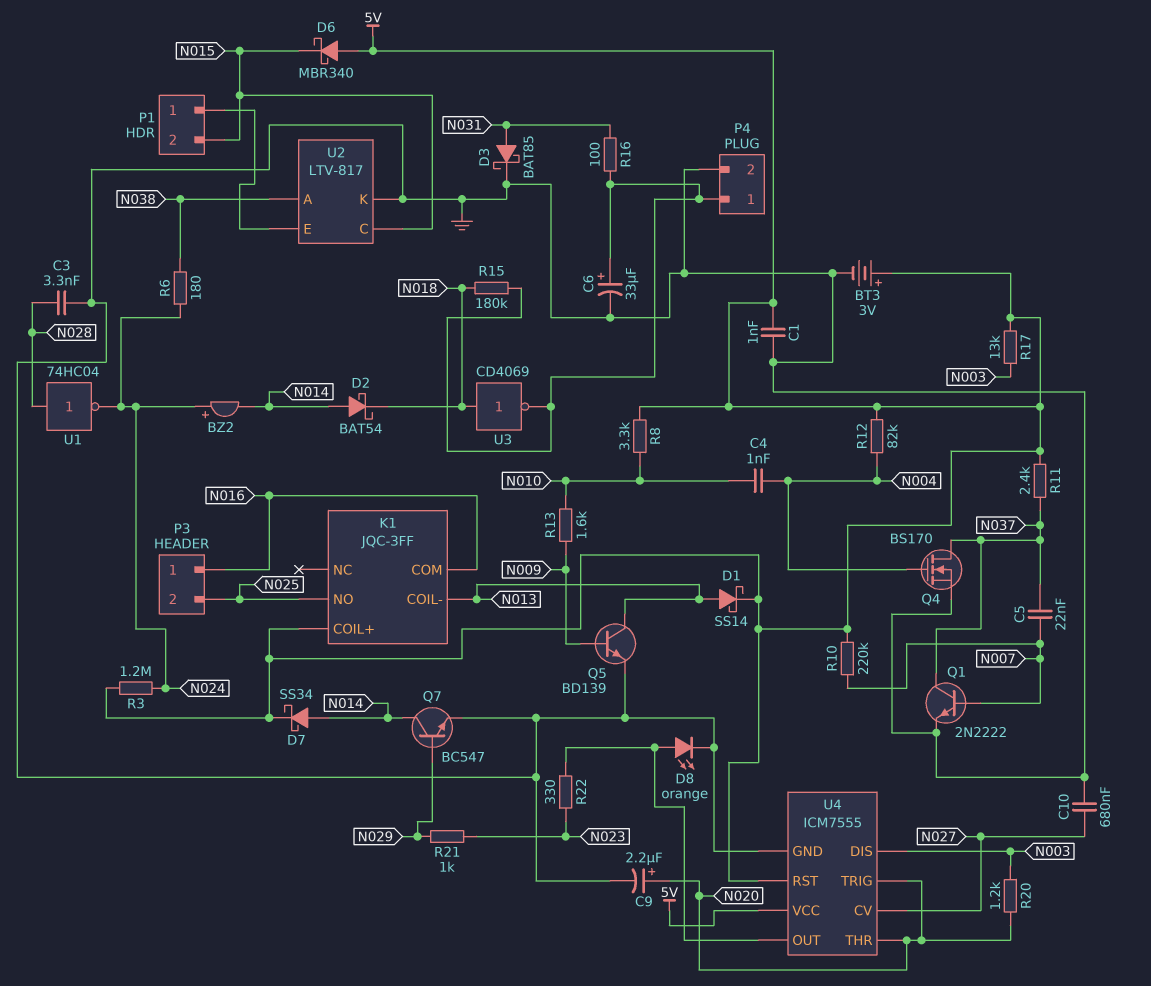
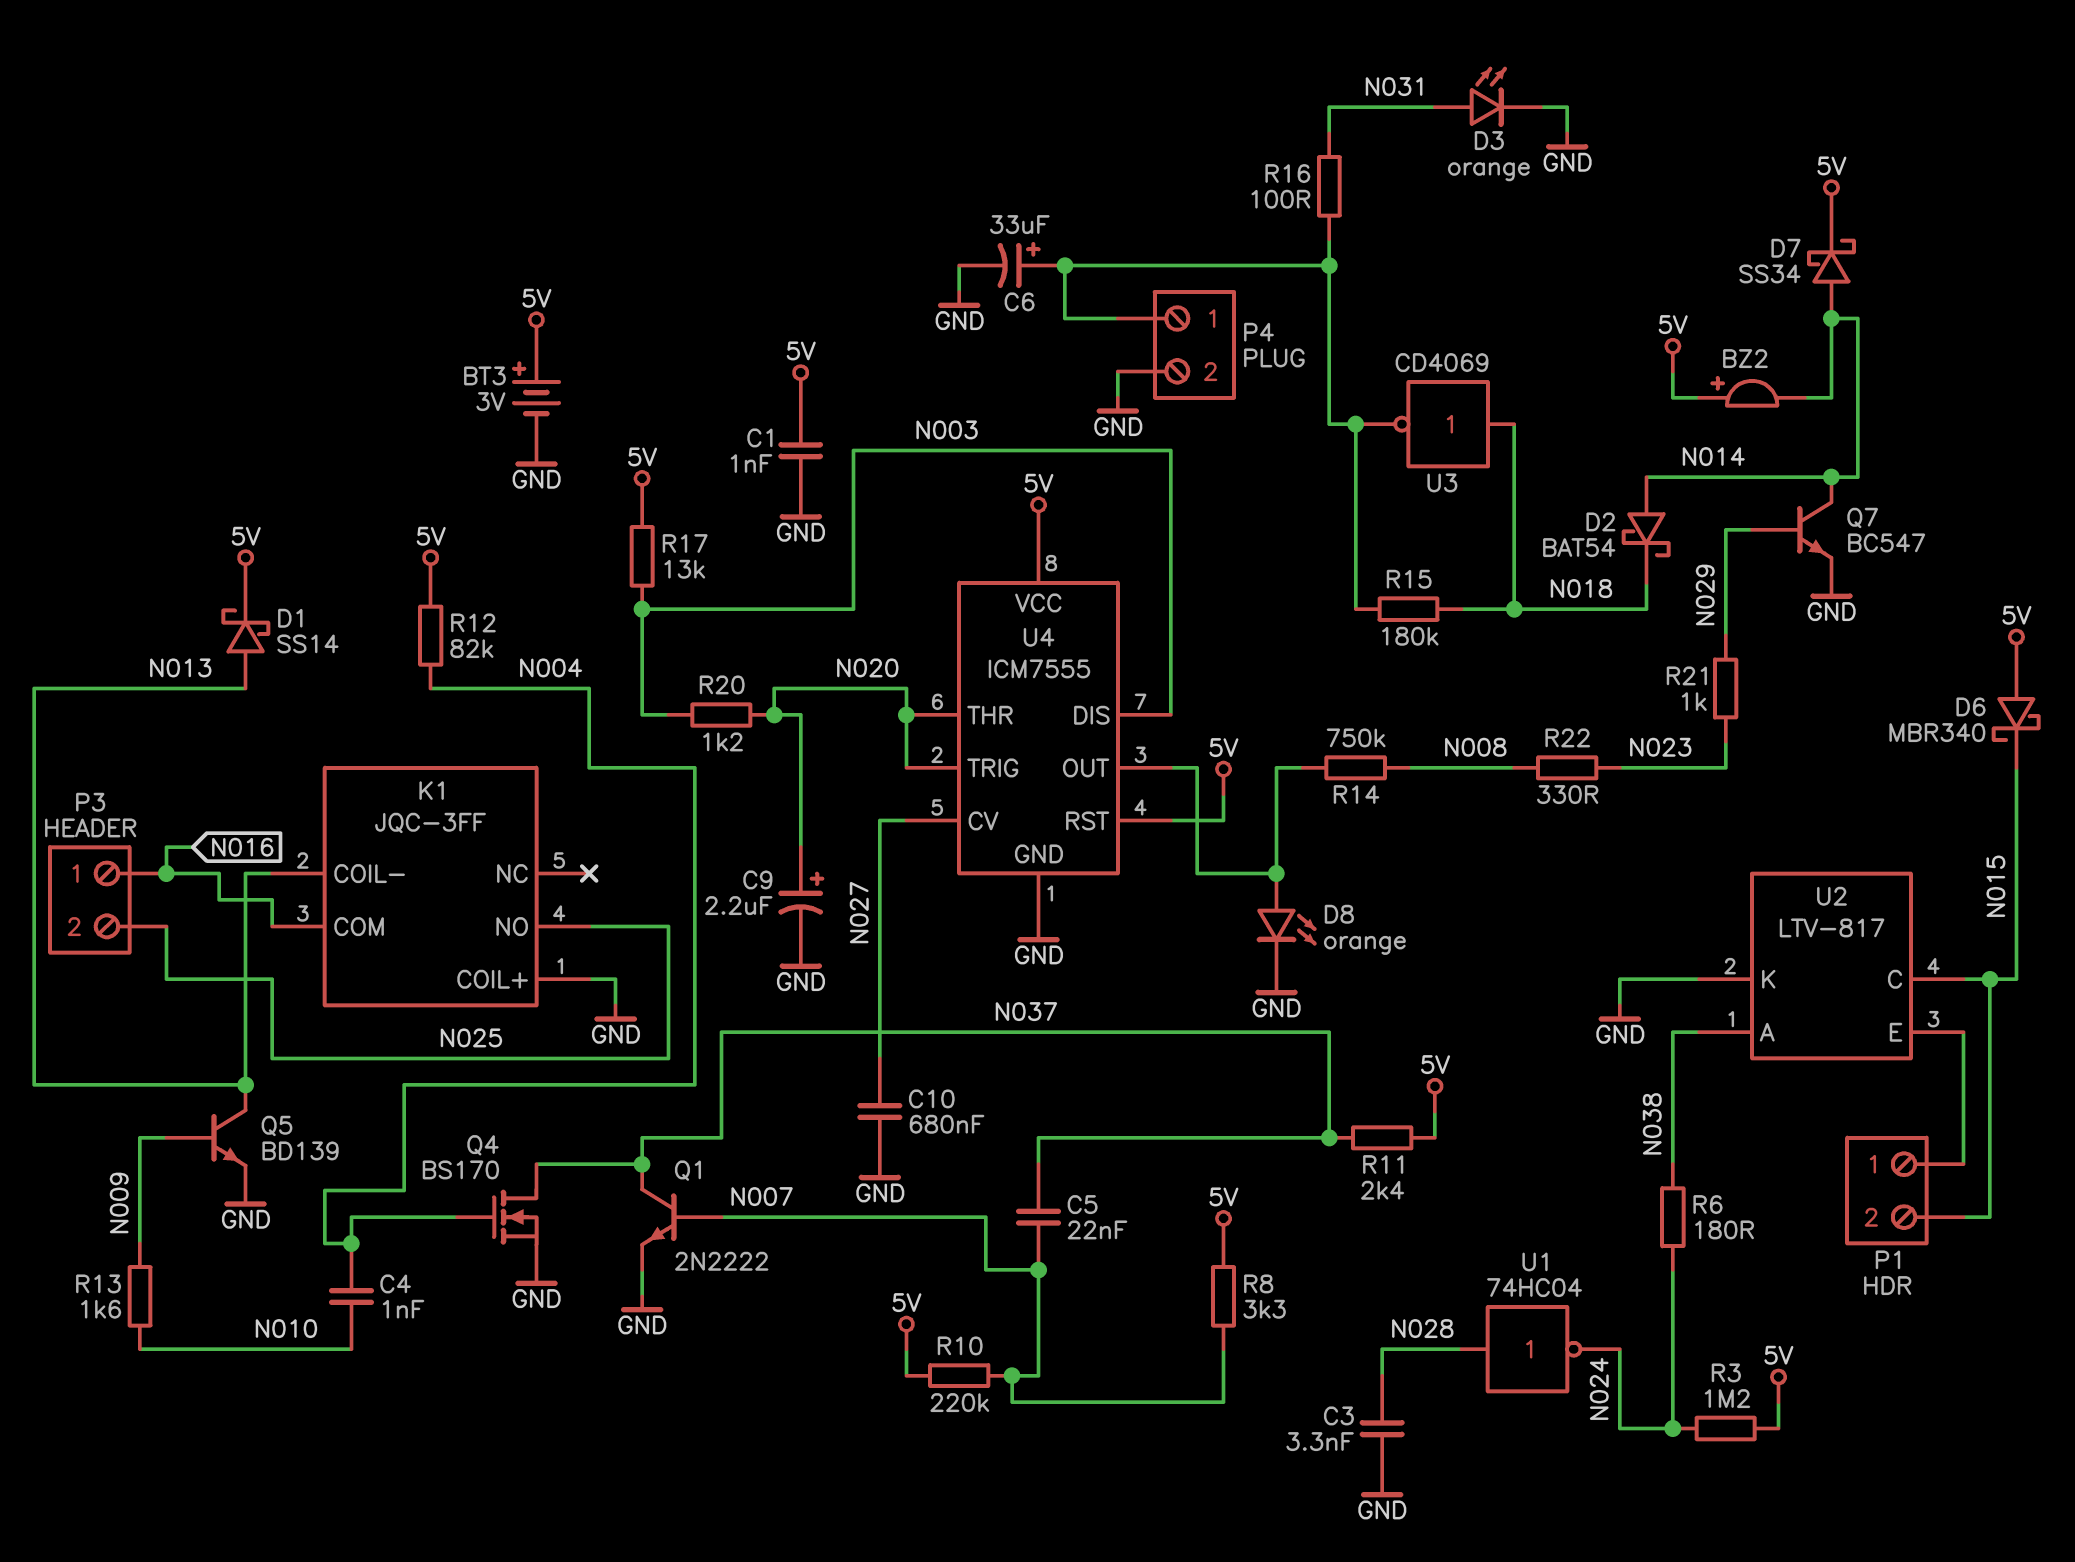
BZ2: buzzer (plus N024, minus N014) -> buzzer (plus 5V, minus N014)
D3: schottky BAT85 (A N031, K GND) -> LED orange (A N031, K GND)
K1 pin COIL+: 5V -> GND
R8: 3.3k (5V, N010) -> 3.3k (5V, N007)
R14: none -> 750k (N008, U4/OUT)
R22: 330 (N023, U4/OUT) -> 330 (N008, N023)

